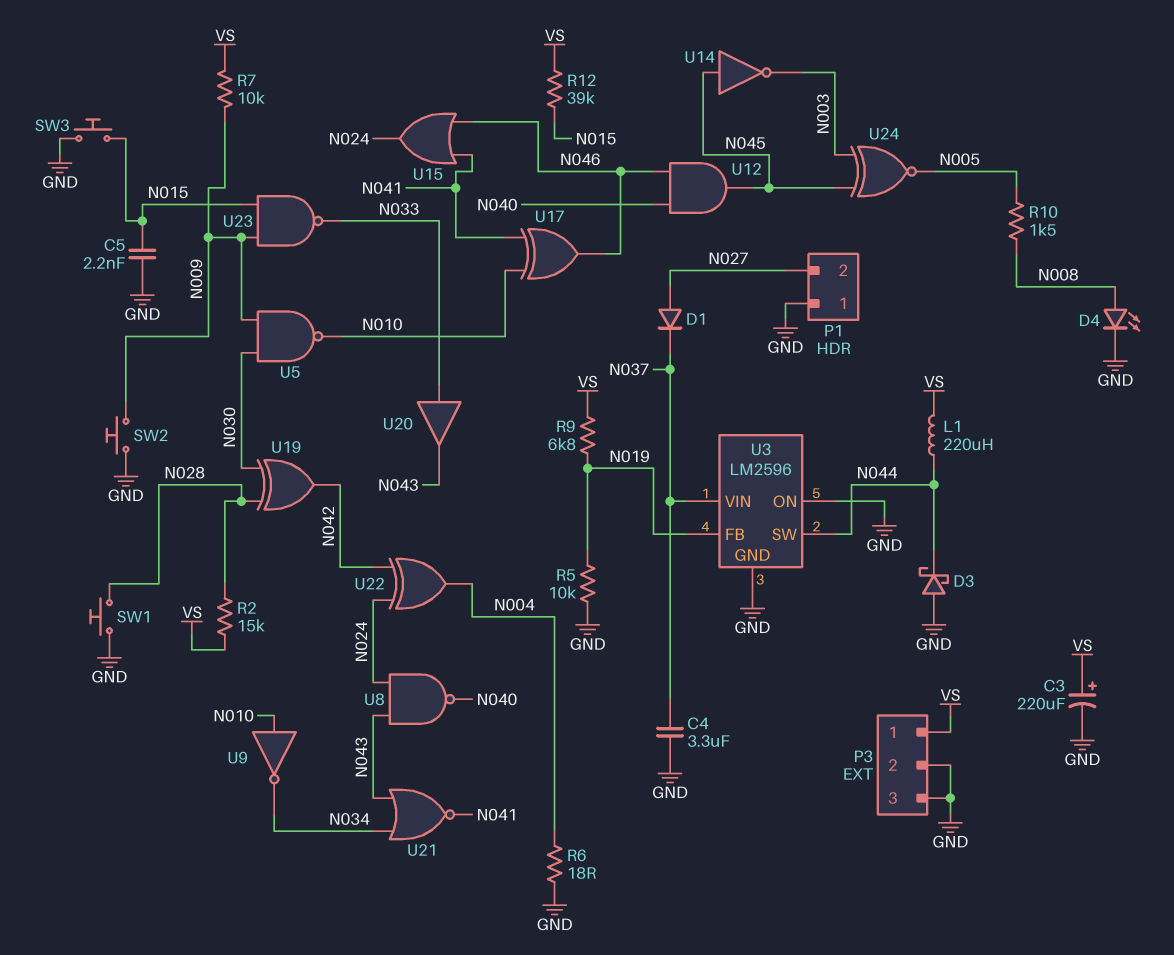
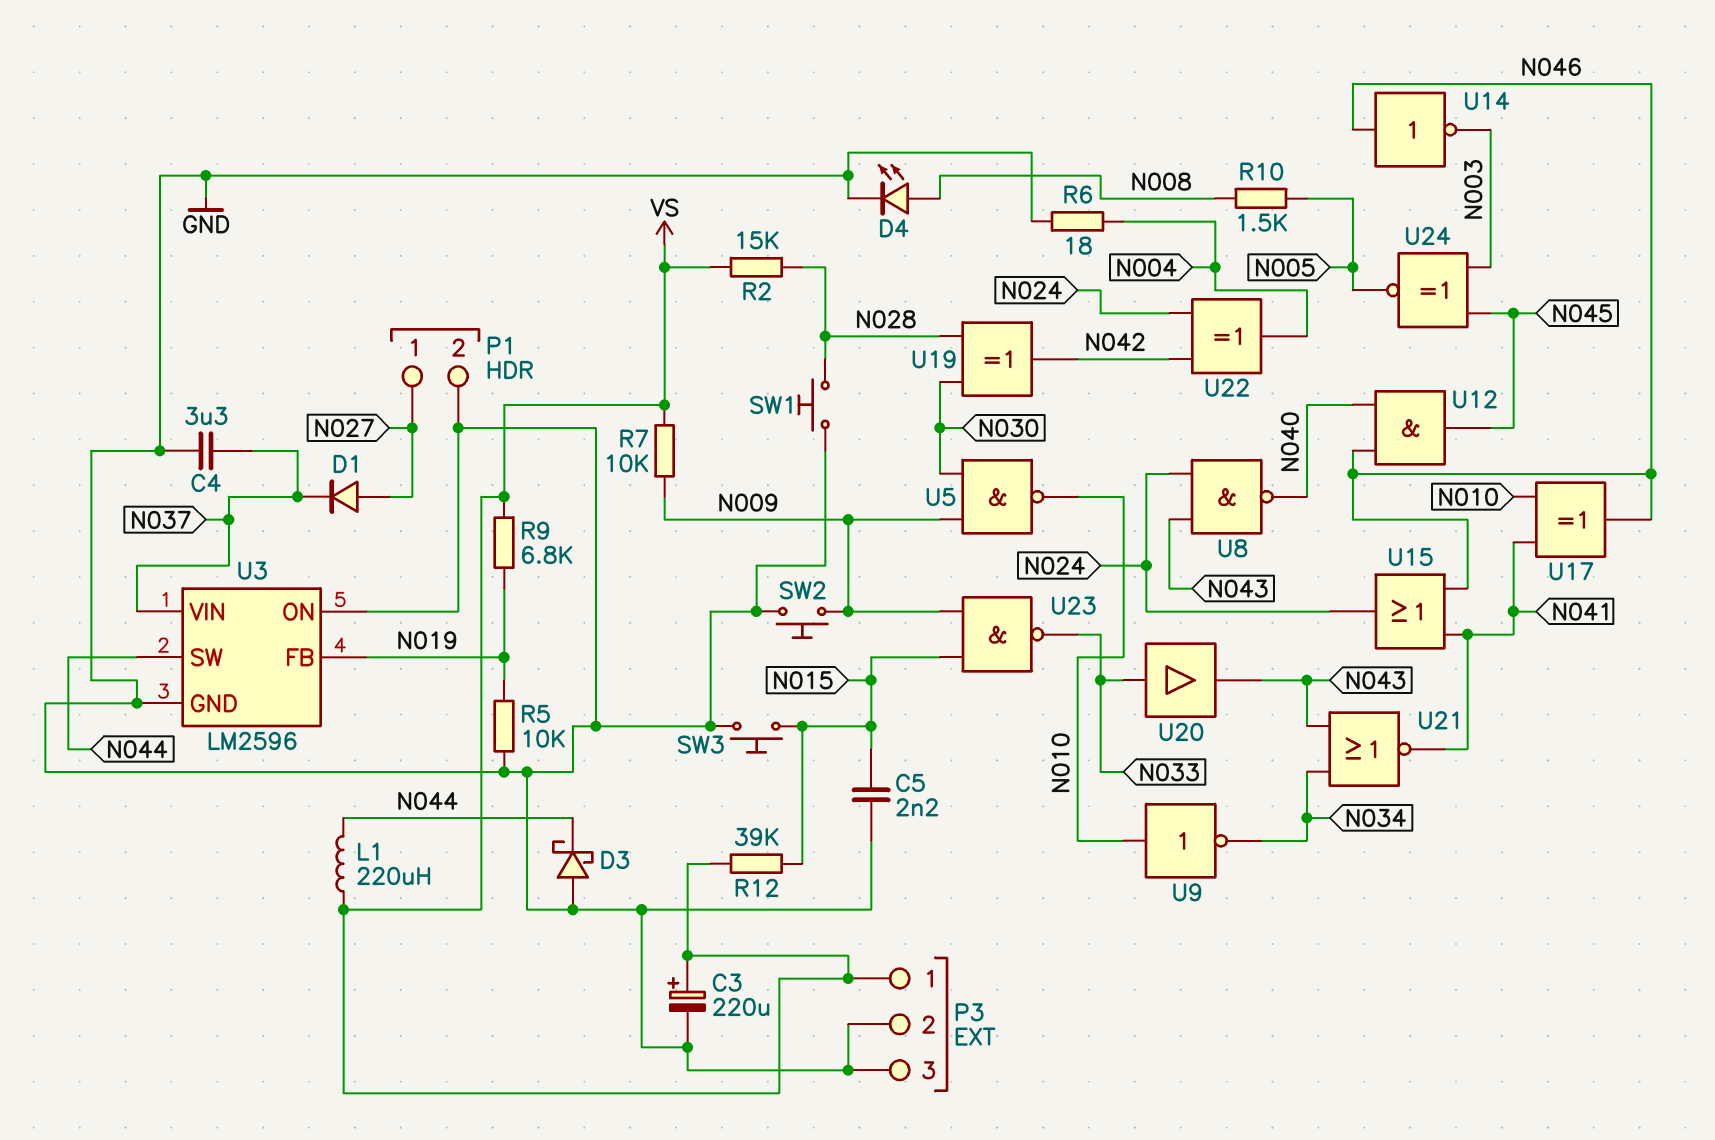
P1 pin 1: GND -> N027
P1 pin 2: N027 -> GND
U14: NOT (in N045, out N003) -> NOT (in N046, out N003)

